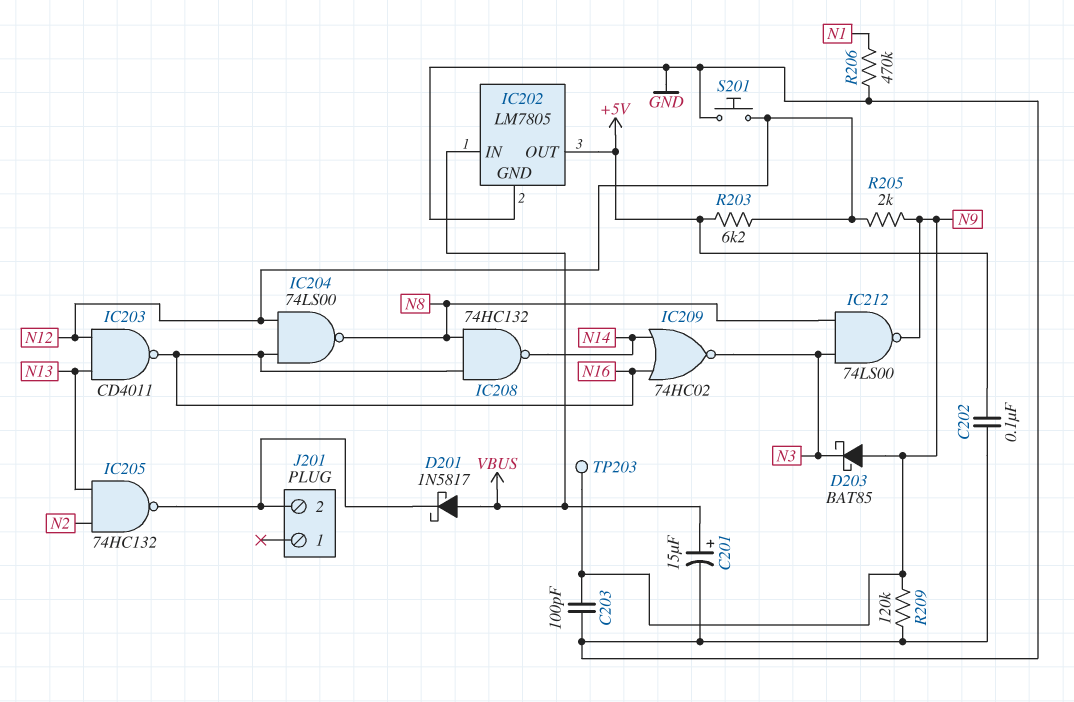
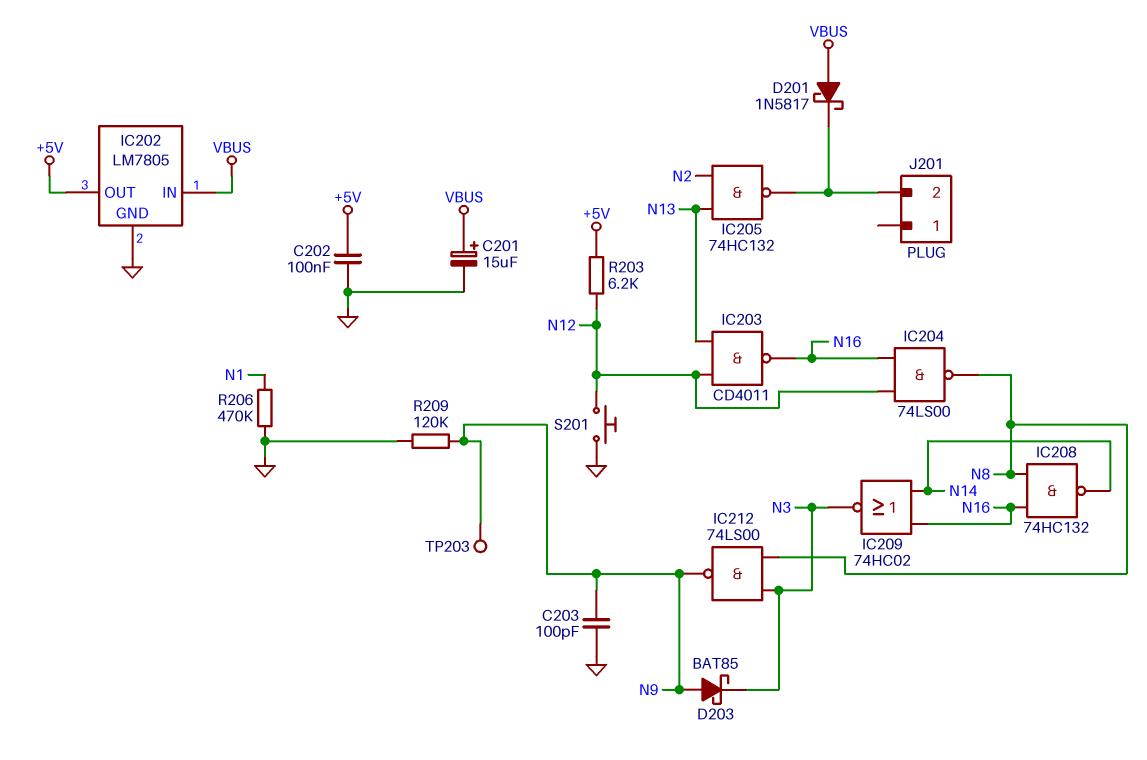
R205: 2k (N9, N12) -> none

